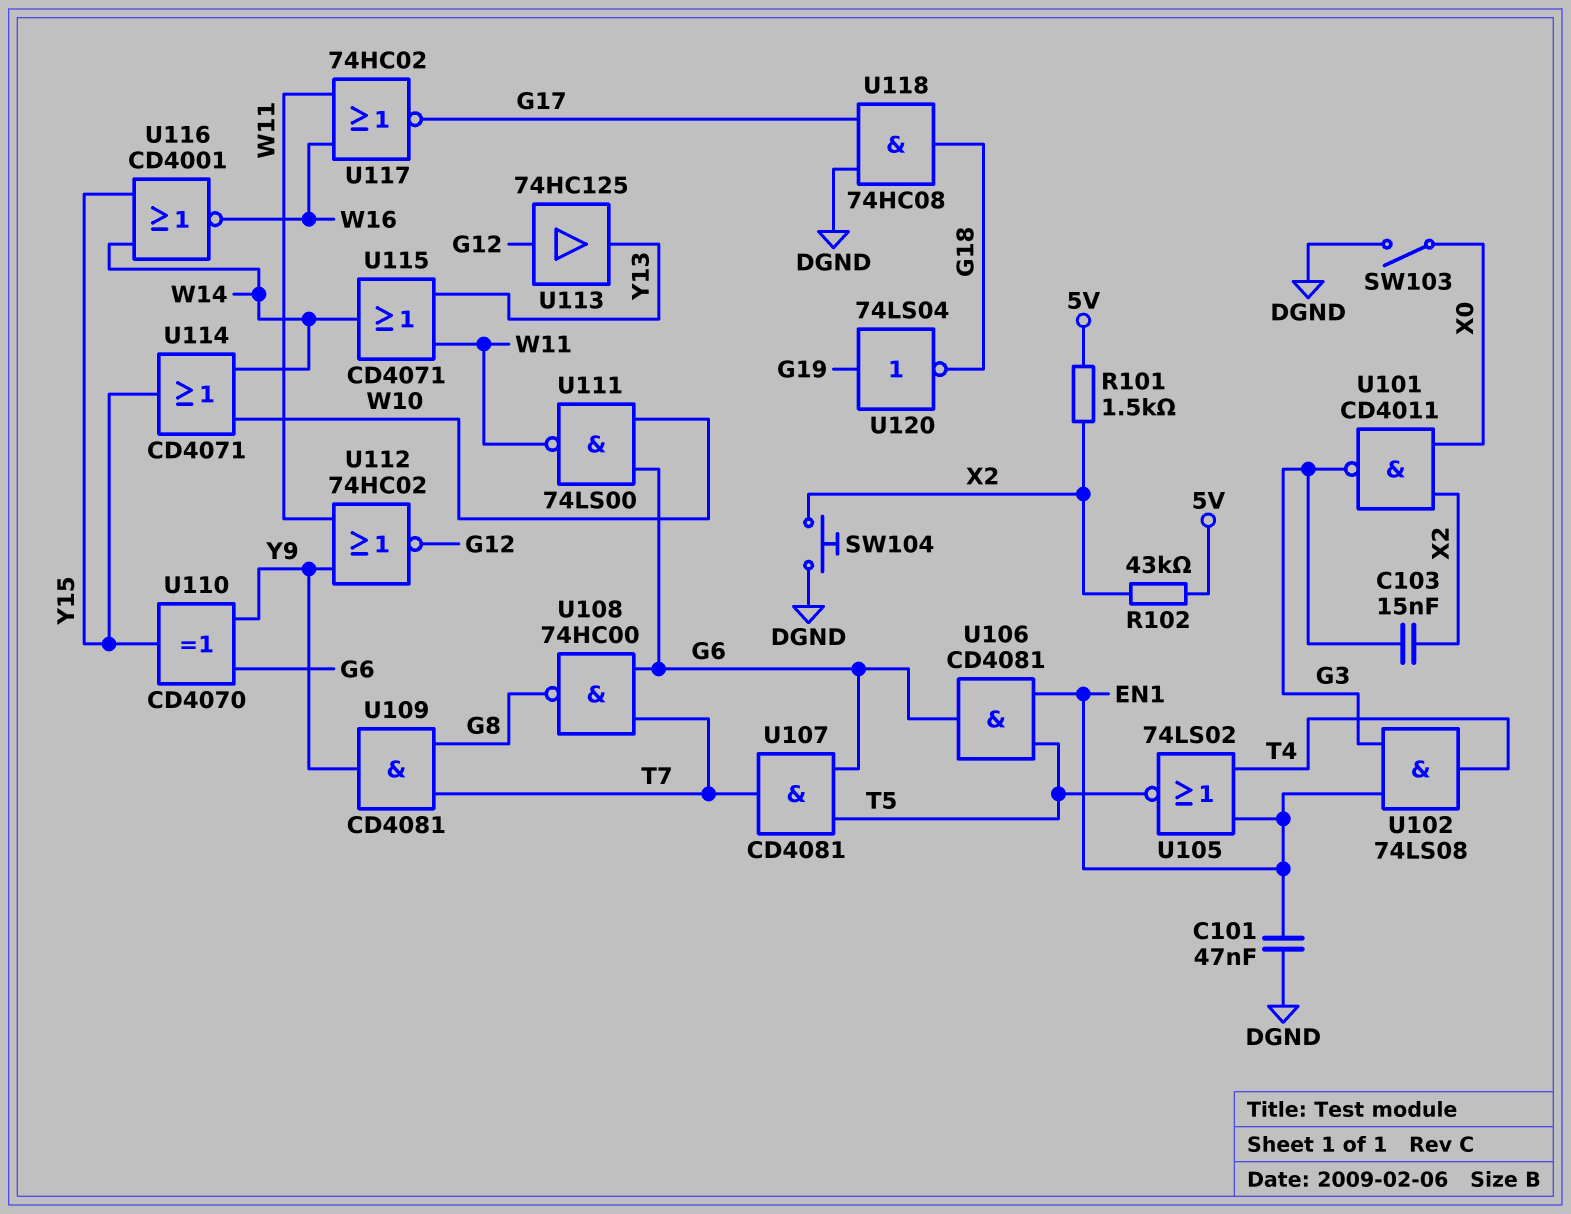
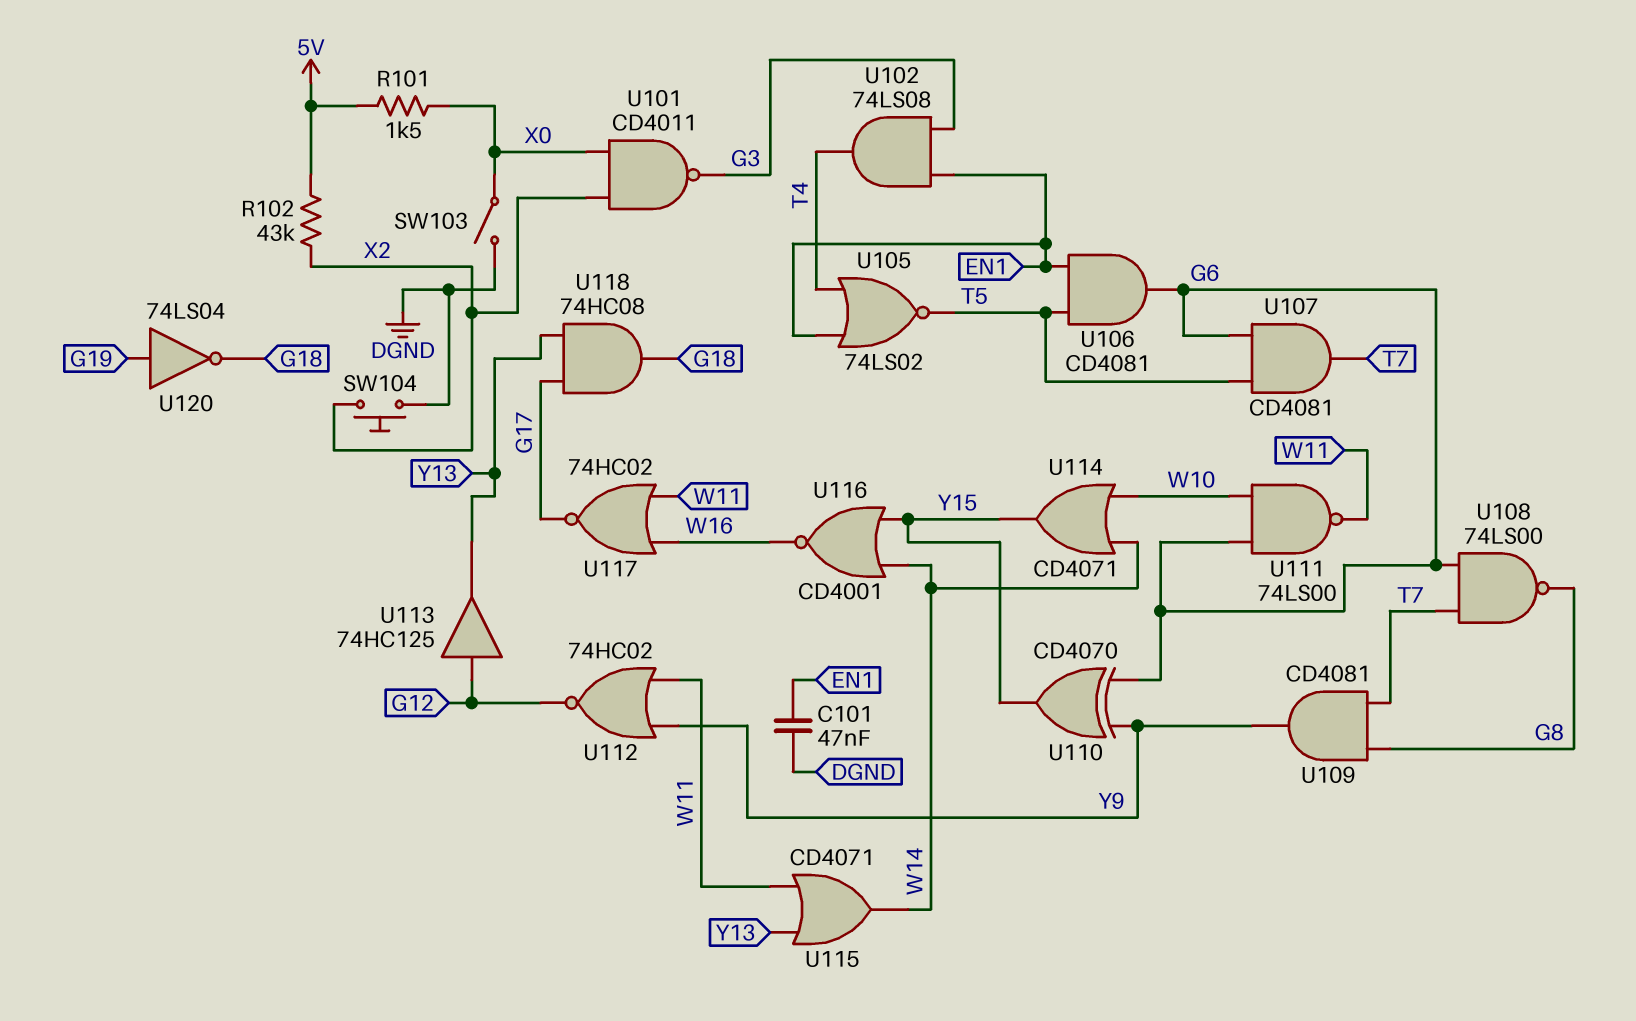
C103: 15nF (G3, X2) -> none
R101: 1.5k (5V, X2) -> 1.5k (5V, X0)
U108: NAND 74HC00 (in G6, in T7, out G8) -> NAND 74LS00 (in G6, in T7, out G8)
U118: AND 74HC08 (in DGND, in G17, out G18) -> AND 74HC08 (in G17, in Y13, out G18)

